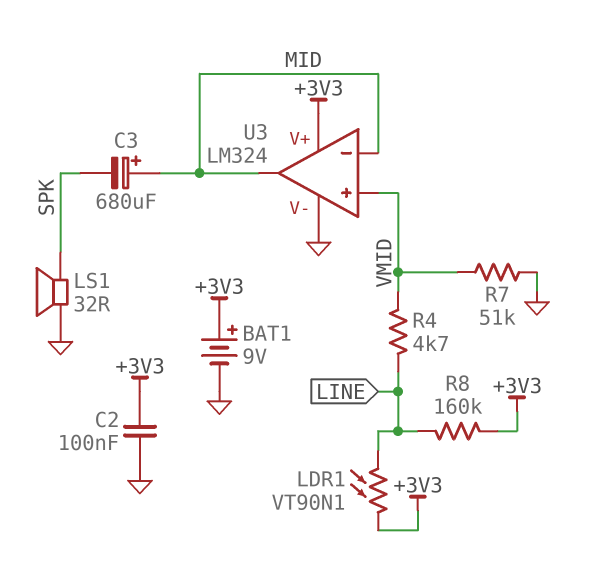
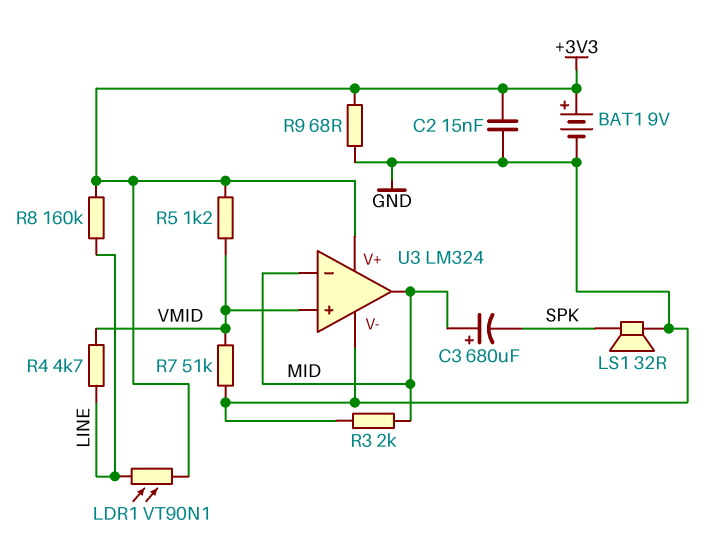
C2: 100nF (+3V3, GND) -> 15nF (+3V3, GND)
R3: none -> 2k (GND, MID)
R5: none -> 1.2k (+3V3, VMID)
R9: none -> 68 (+3V3, GND)

